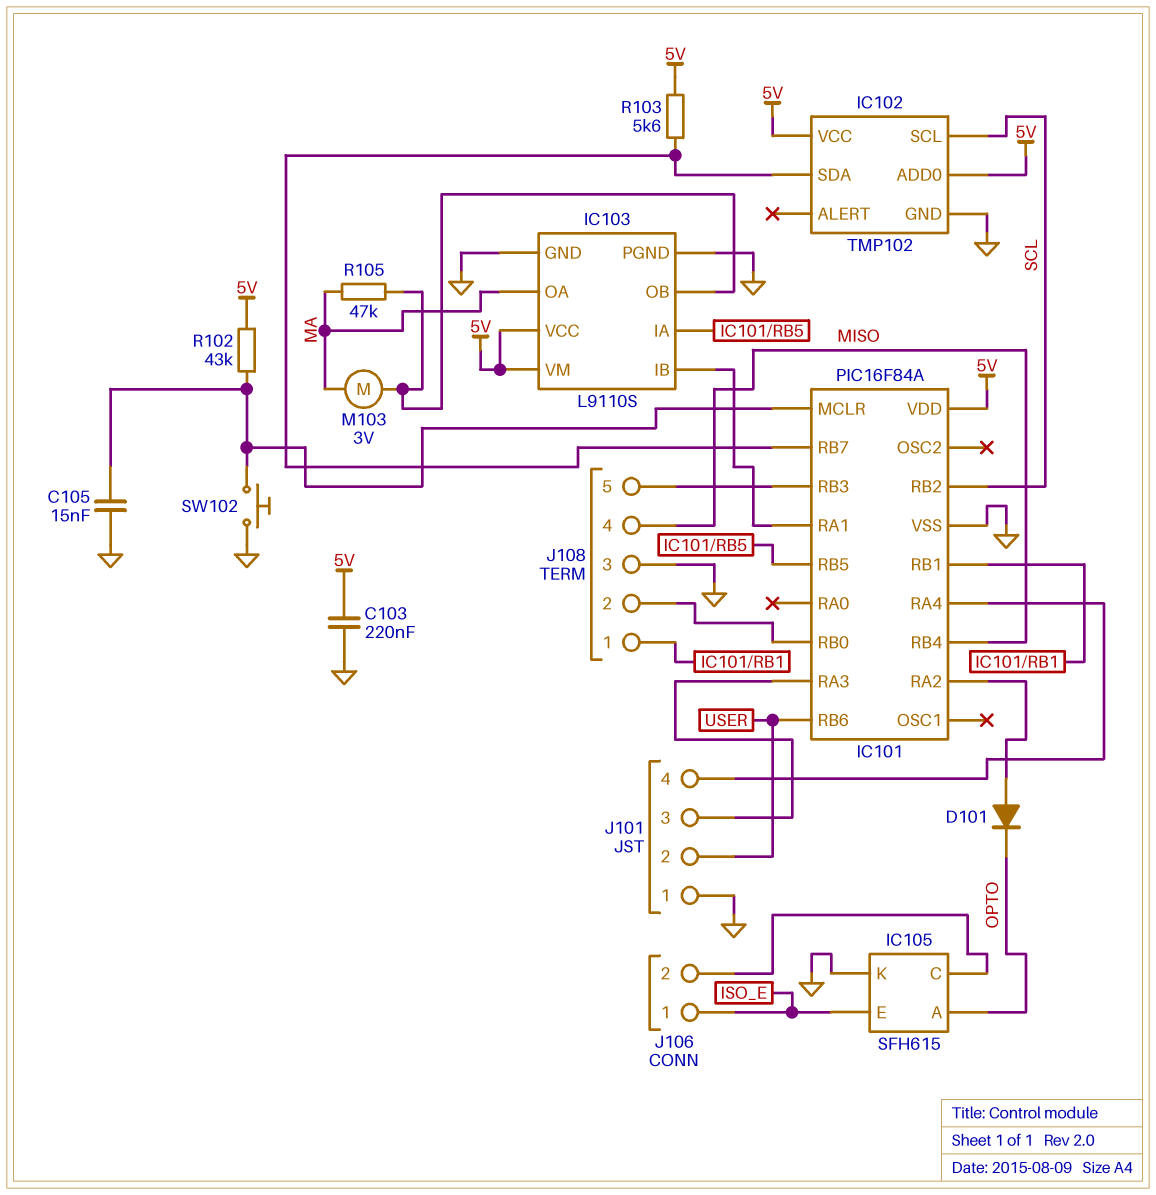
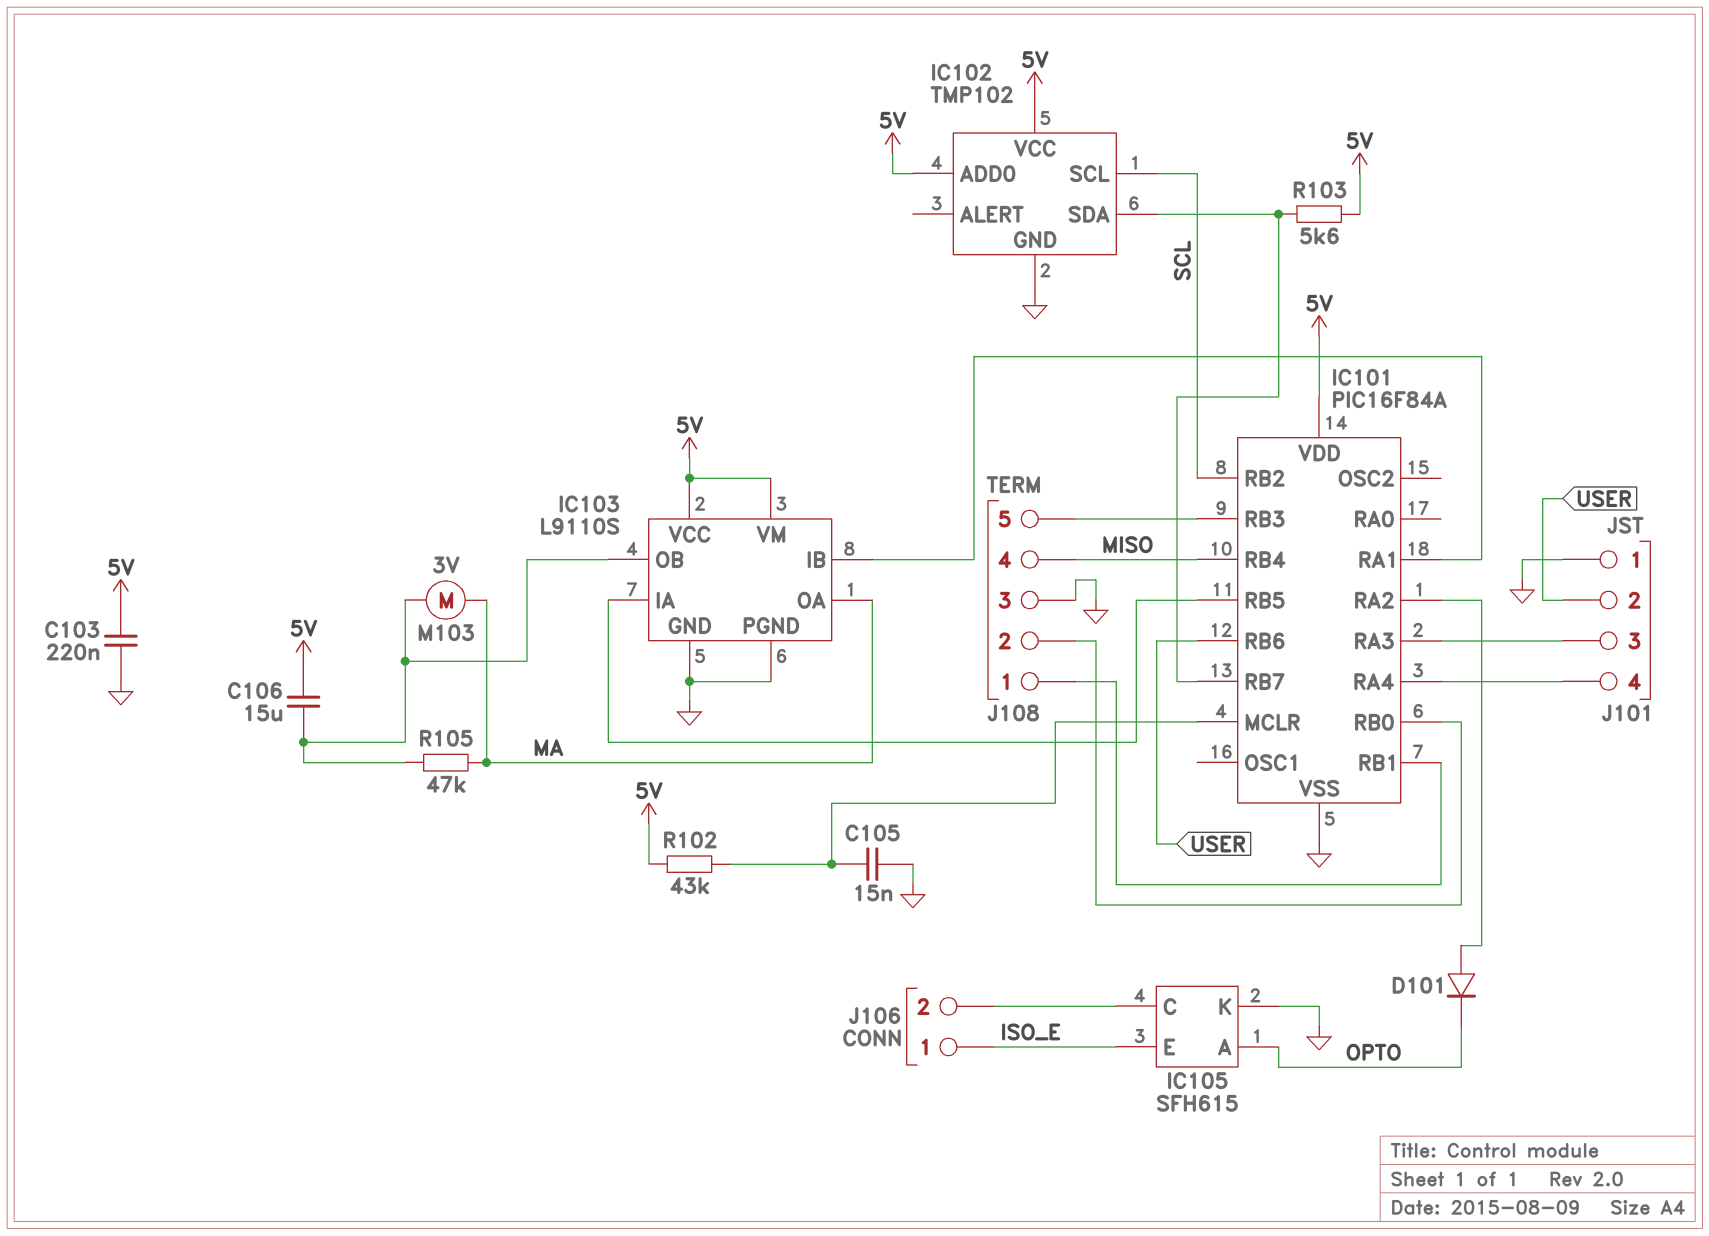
C106: none -> 15uF (5V, IC103/OB)
SW102: button (GND, IC101/MCLR) -> none

